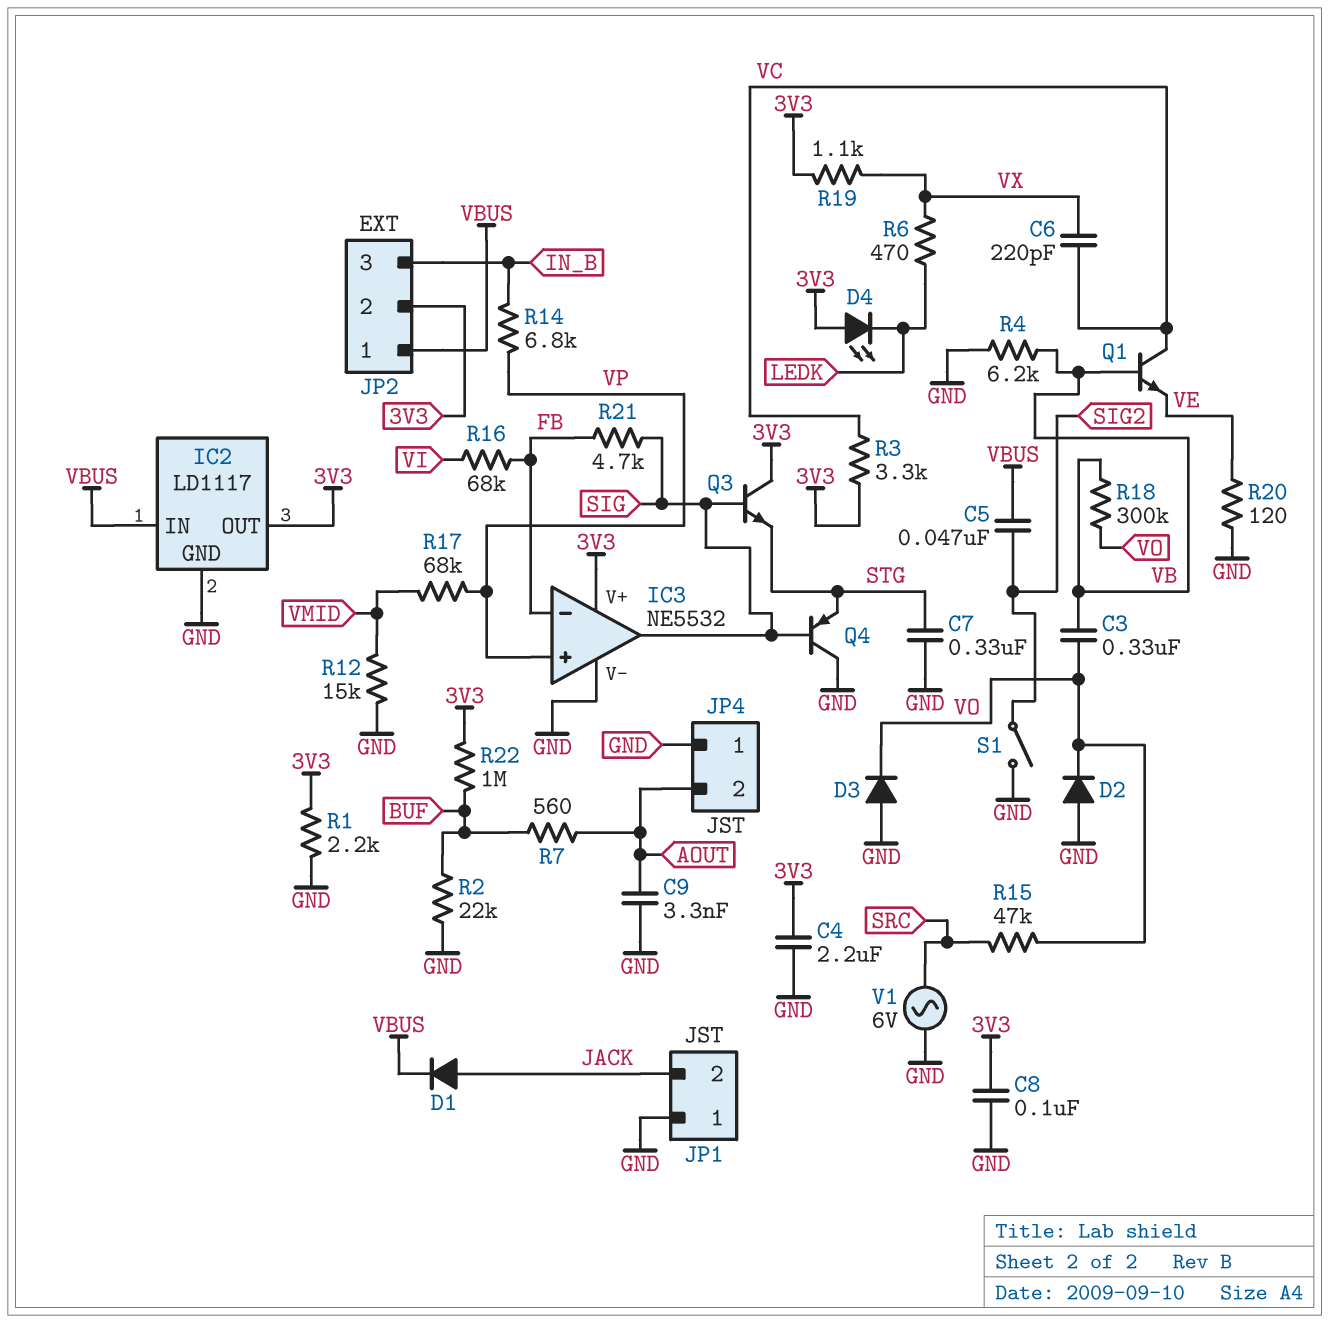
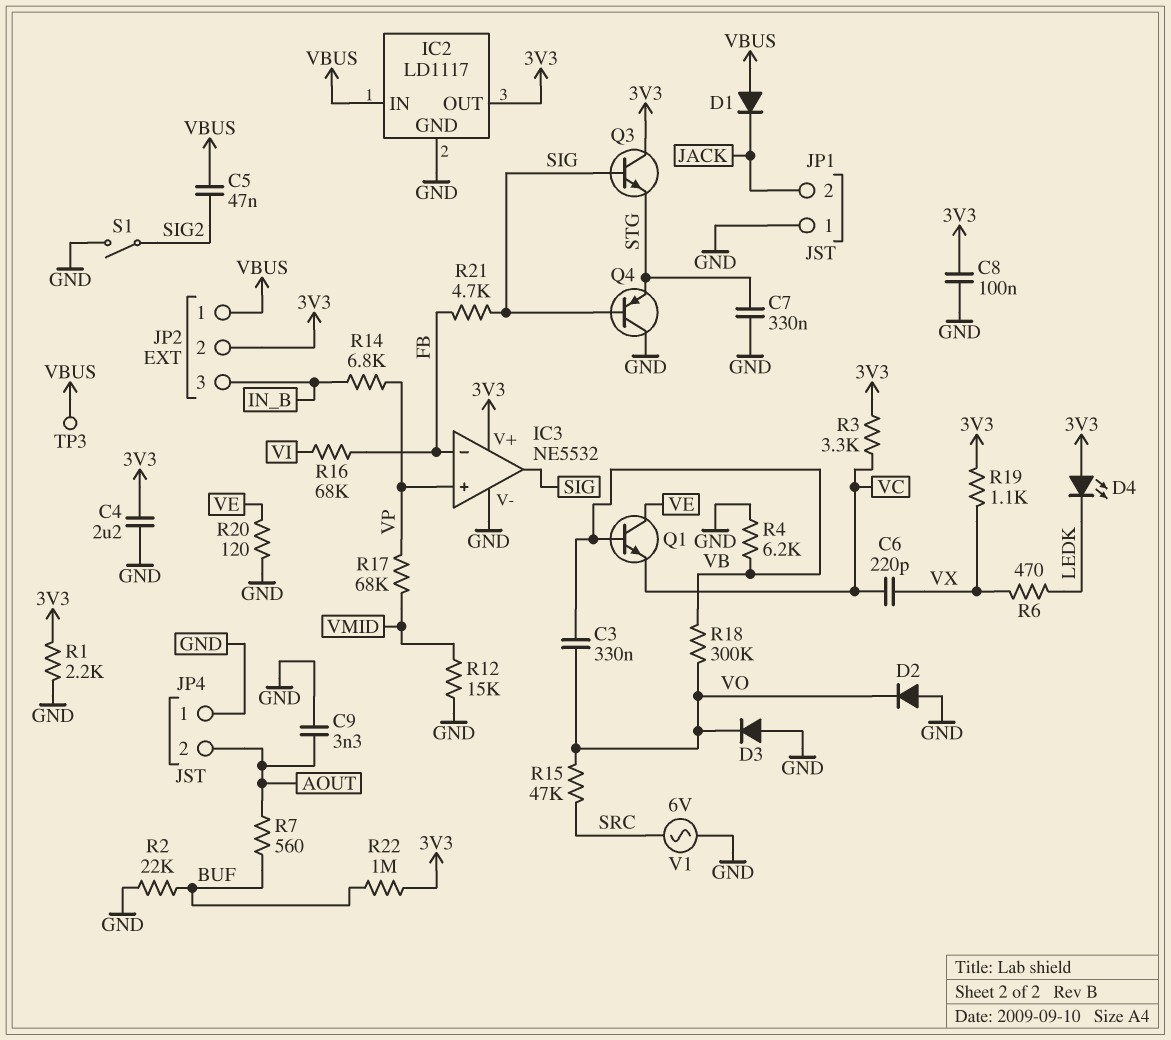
D1: diode (A JACK, K VBUS) -> diode (A VBUS, K JACK)
Q1: NPN (B VB, C VC, E VE) -> NPN (B VB, C VE, E VC)
TP3: none -> test point (VBUS)

